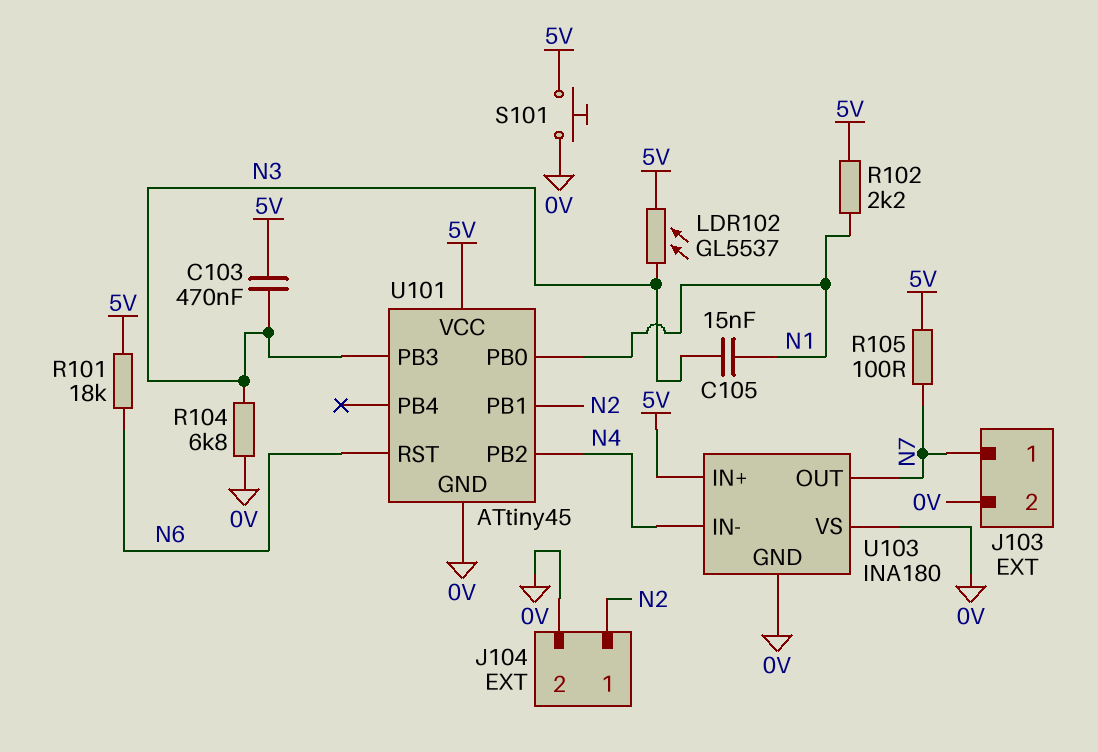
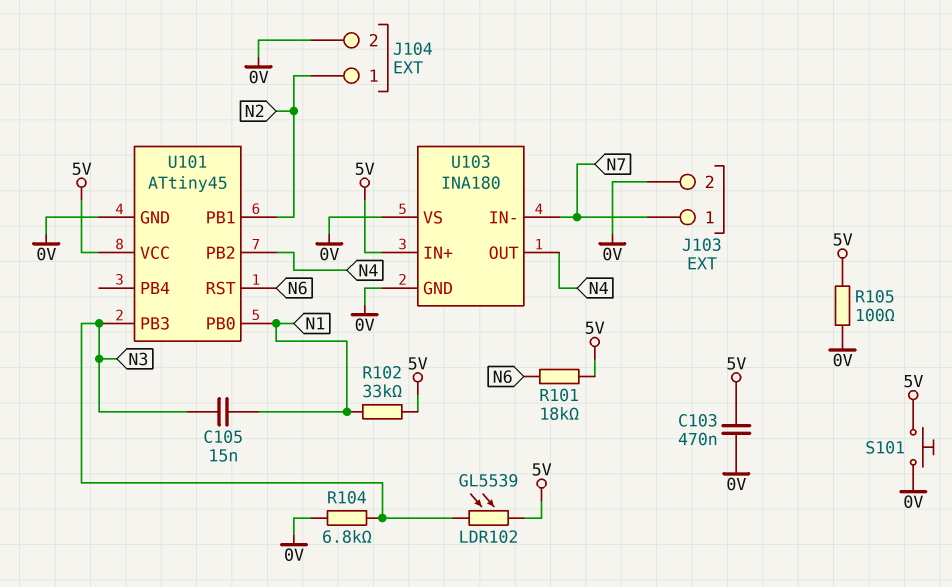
C103: 470nF (5V, N3) -> 470nF (0V, 5V)
LDR102: GL5537 (5V, N3) -> GL5539 (5V, N3)
R102: 2.2k (5V, N1) -> 33k (5V, N1)
R105: 100 (5V, N7) -> 100 (0V, 5V)
U103 pin IN-: N4 -> N7
U103 pin OUT: N7 -> N4

